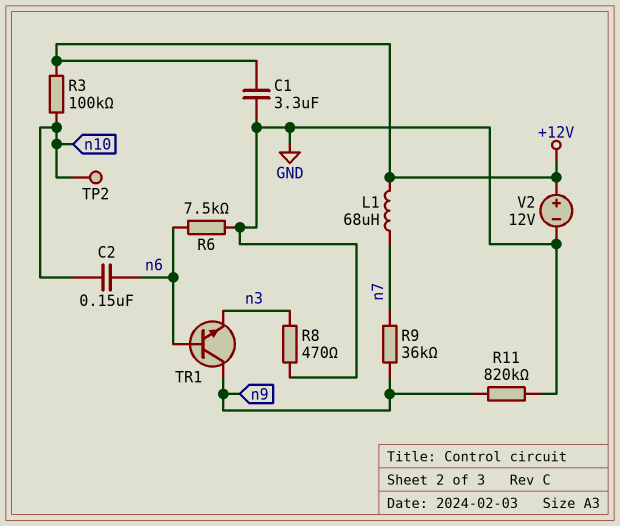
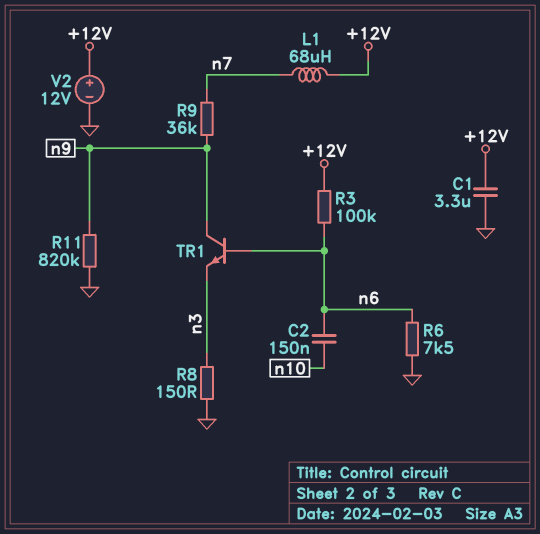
R3: 100k (+12V, n10) -> 100k (+12V, n6)
R8: 470 (GND, n3) -> 150 (GND, n3)
TP2: test point (n10) -> none

